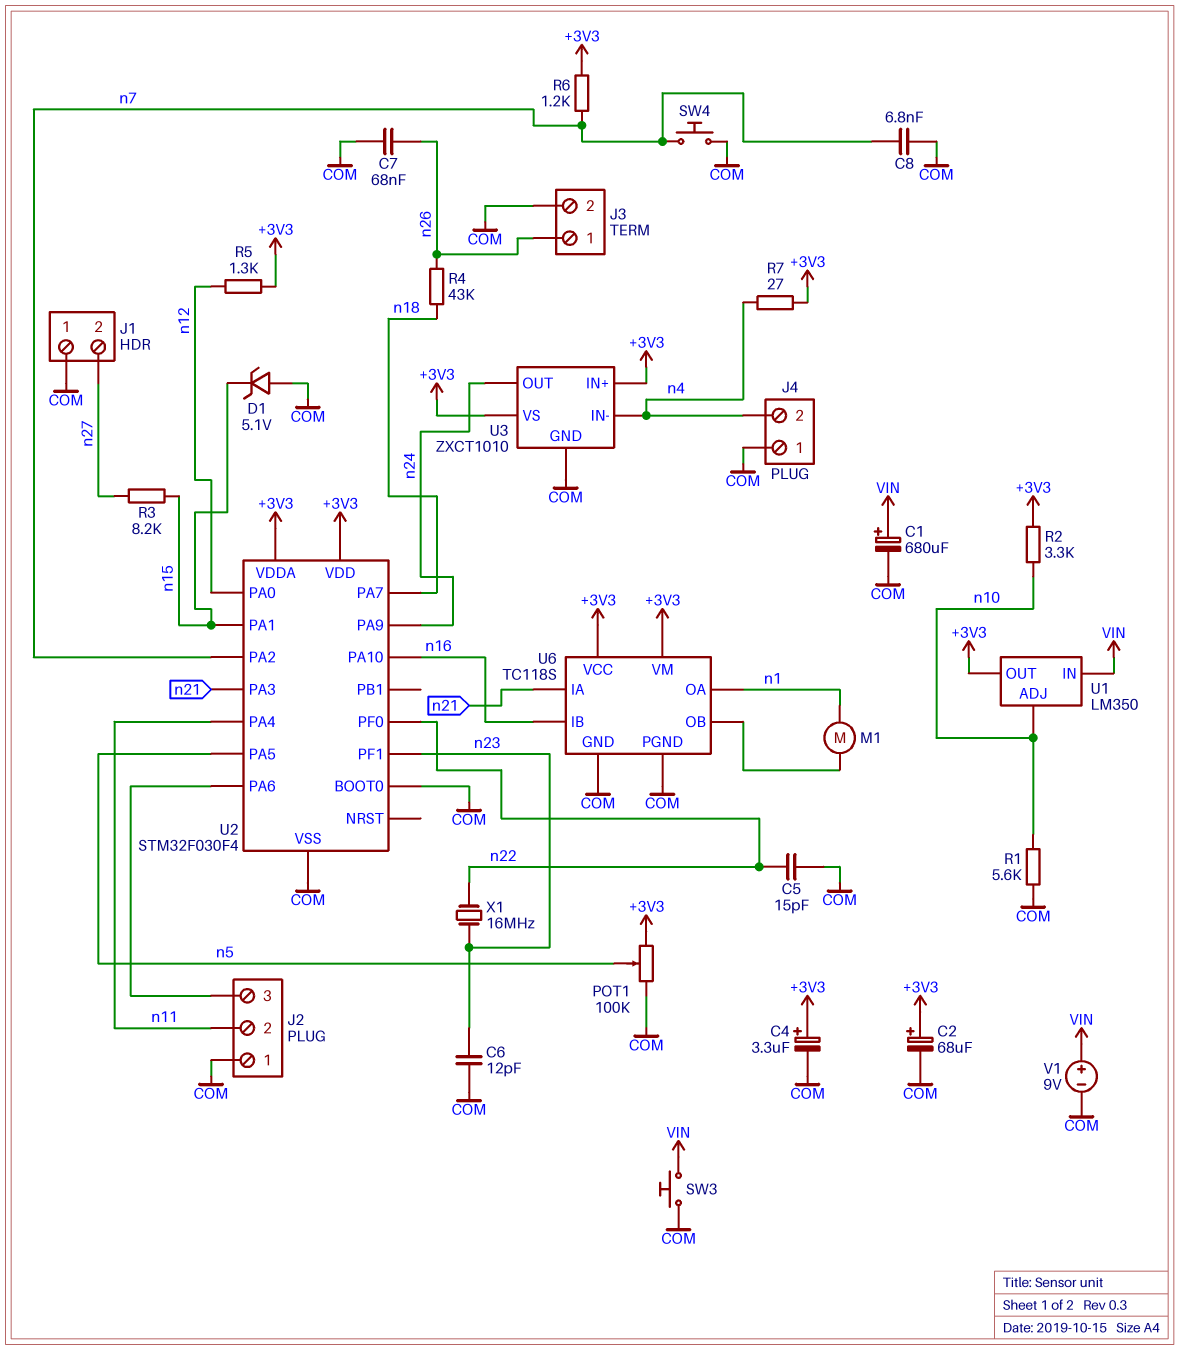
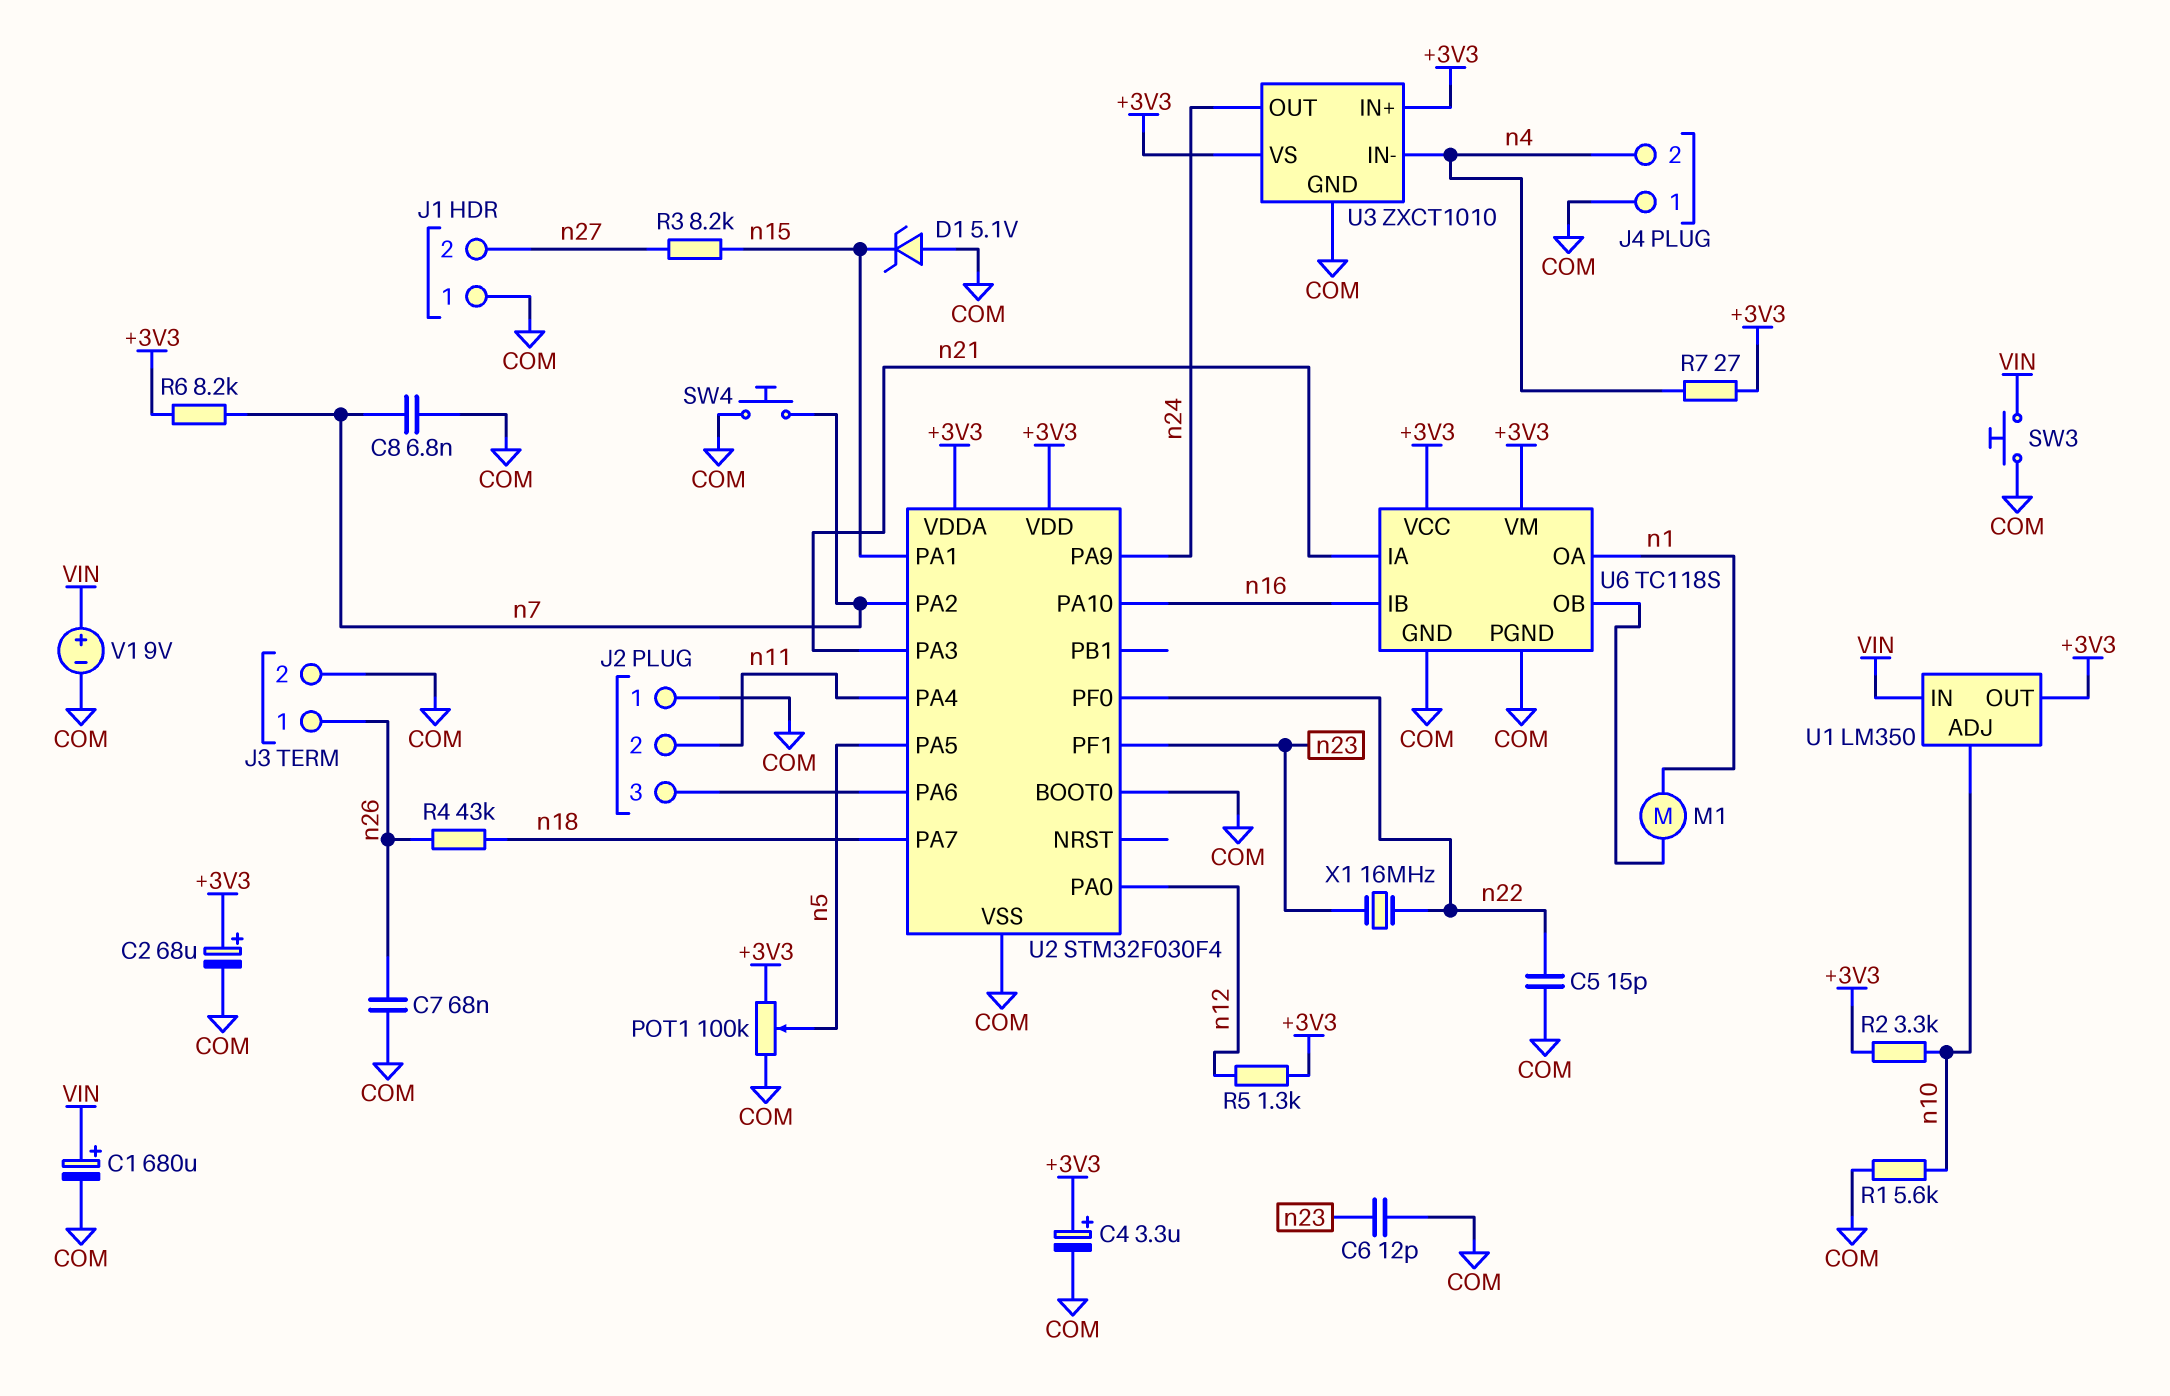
R6: 1.2k (+3V3, n7) -> 8.2k (+3V3, n7)

